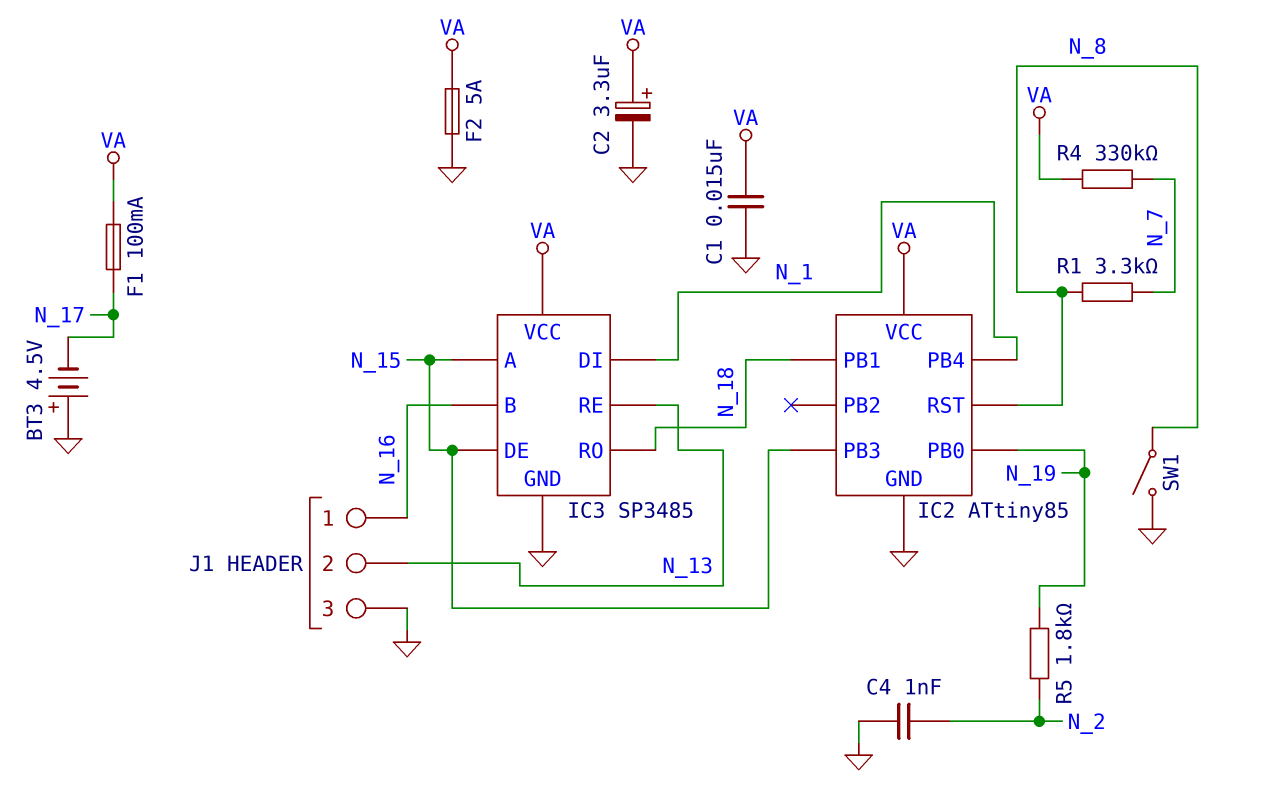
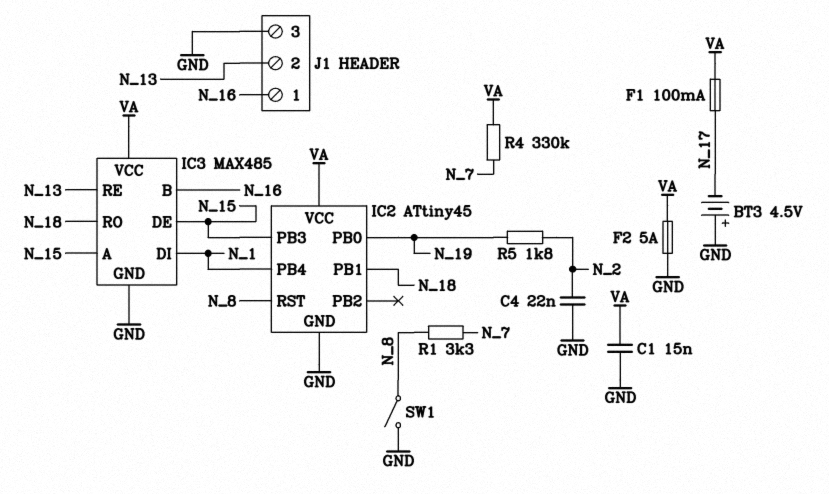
C2: 3.3uF (plus VA, minus GND) -> none
C4: 1nF (GND, N_2) -> 22nF (GND, N_2)
IC2: ATtiny85 -> ATtiny45
IC3: SP3485 -> MAX485

